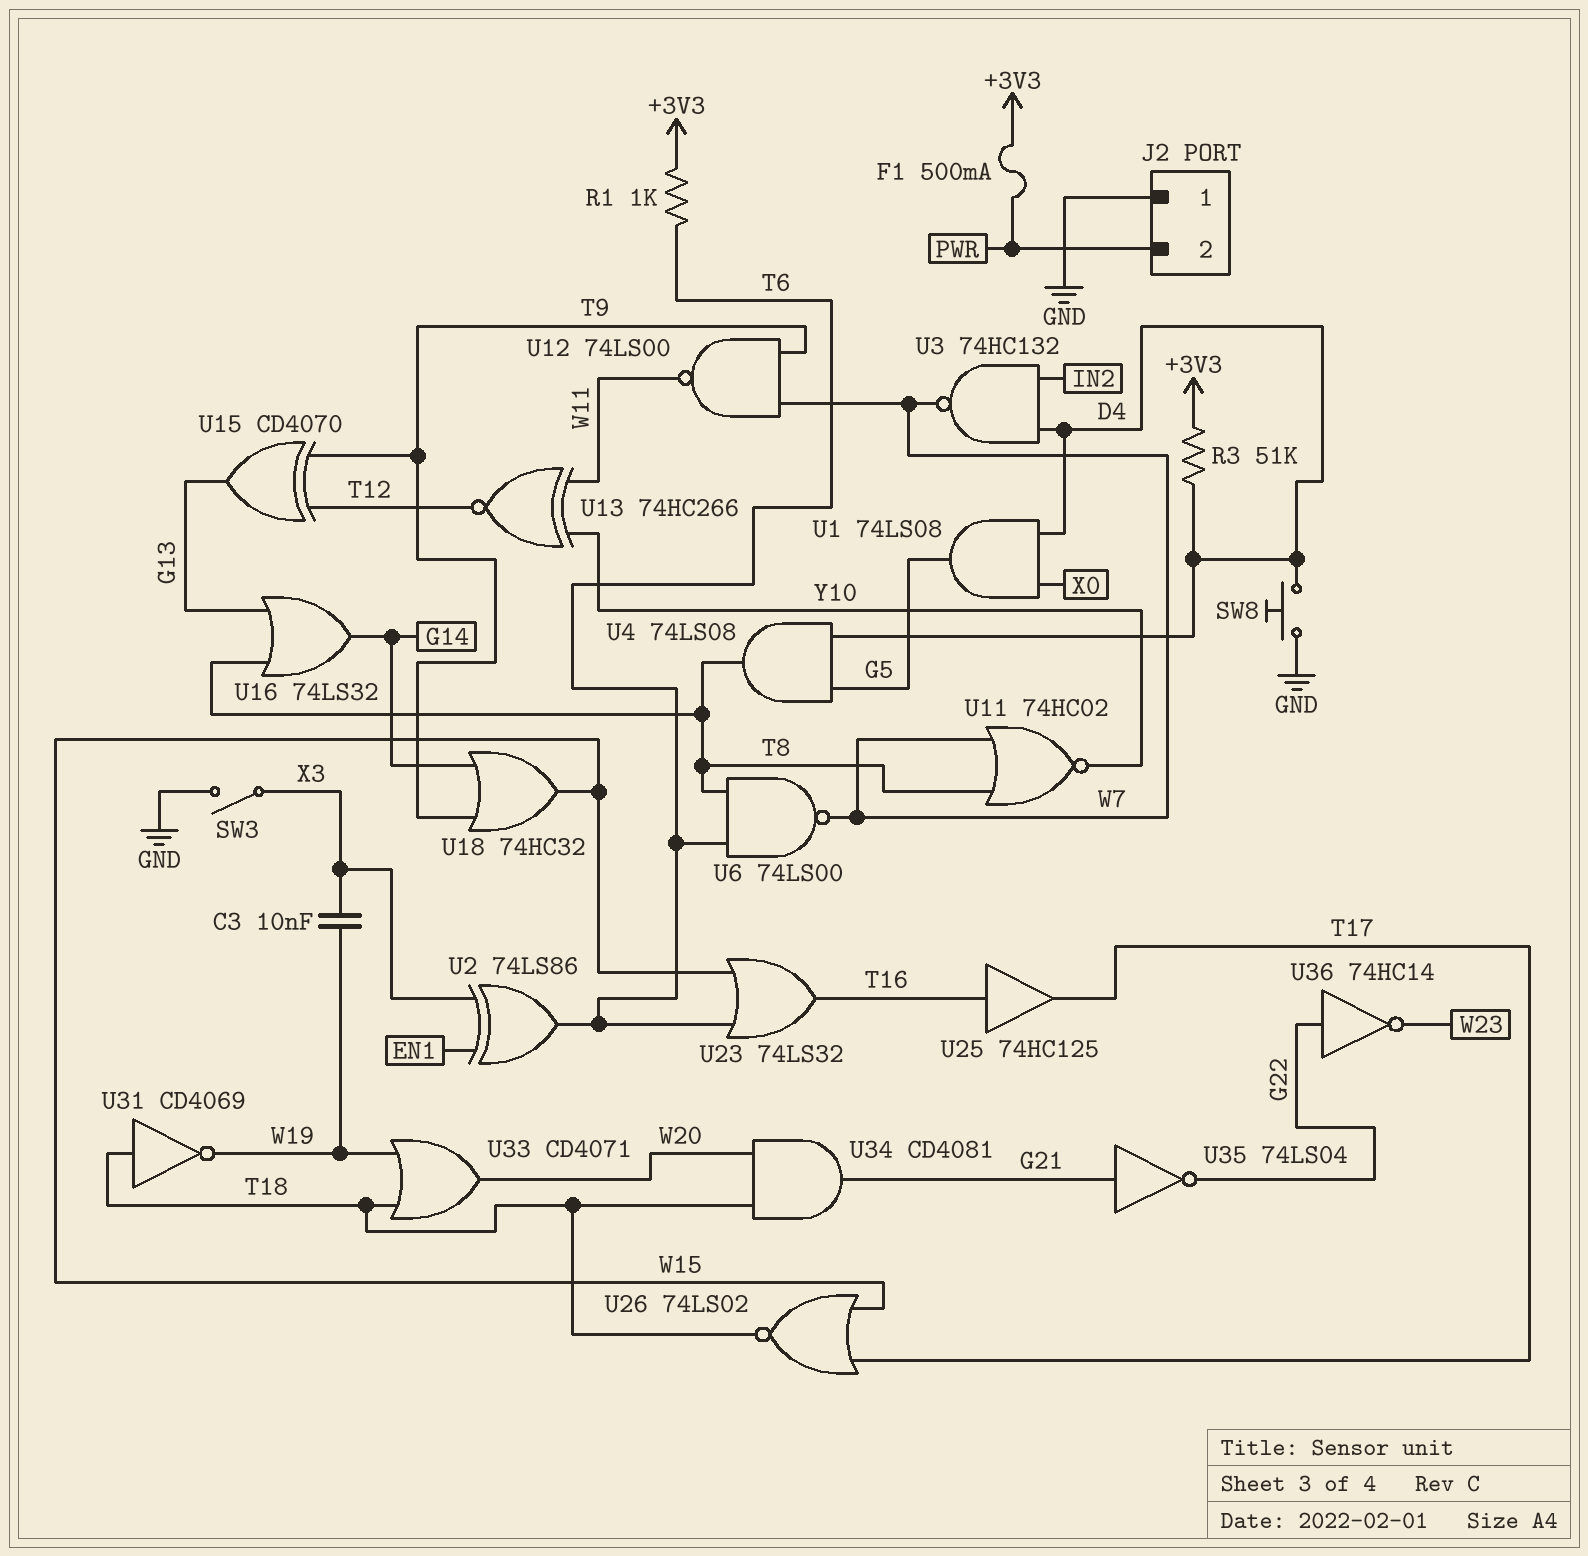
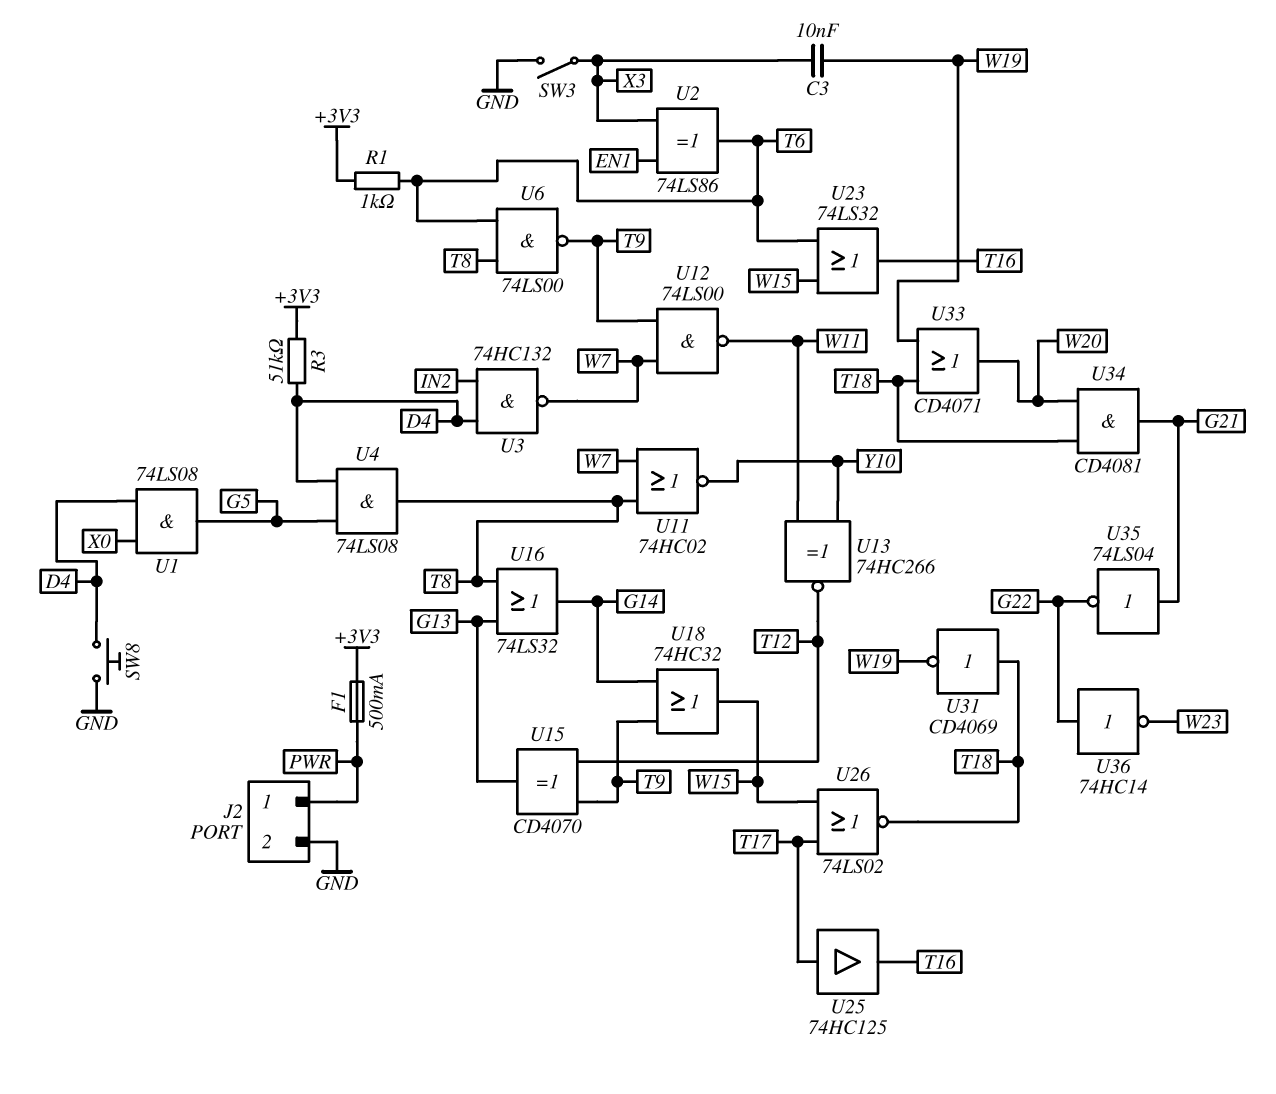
J2 pin 1: GND -> PWR
J2 pin 2: PWR -> GND
U6: NAND 74LS00 (in T6, in T8, out W7) -> NAND 74LS00 (in T6, in T8, out T9)
U25: buffer 74HC125 (in T16, out T17) -> buffer 74HC125 (in T17, out T16)

